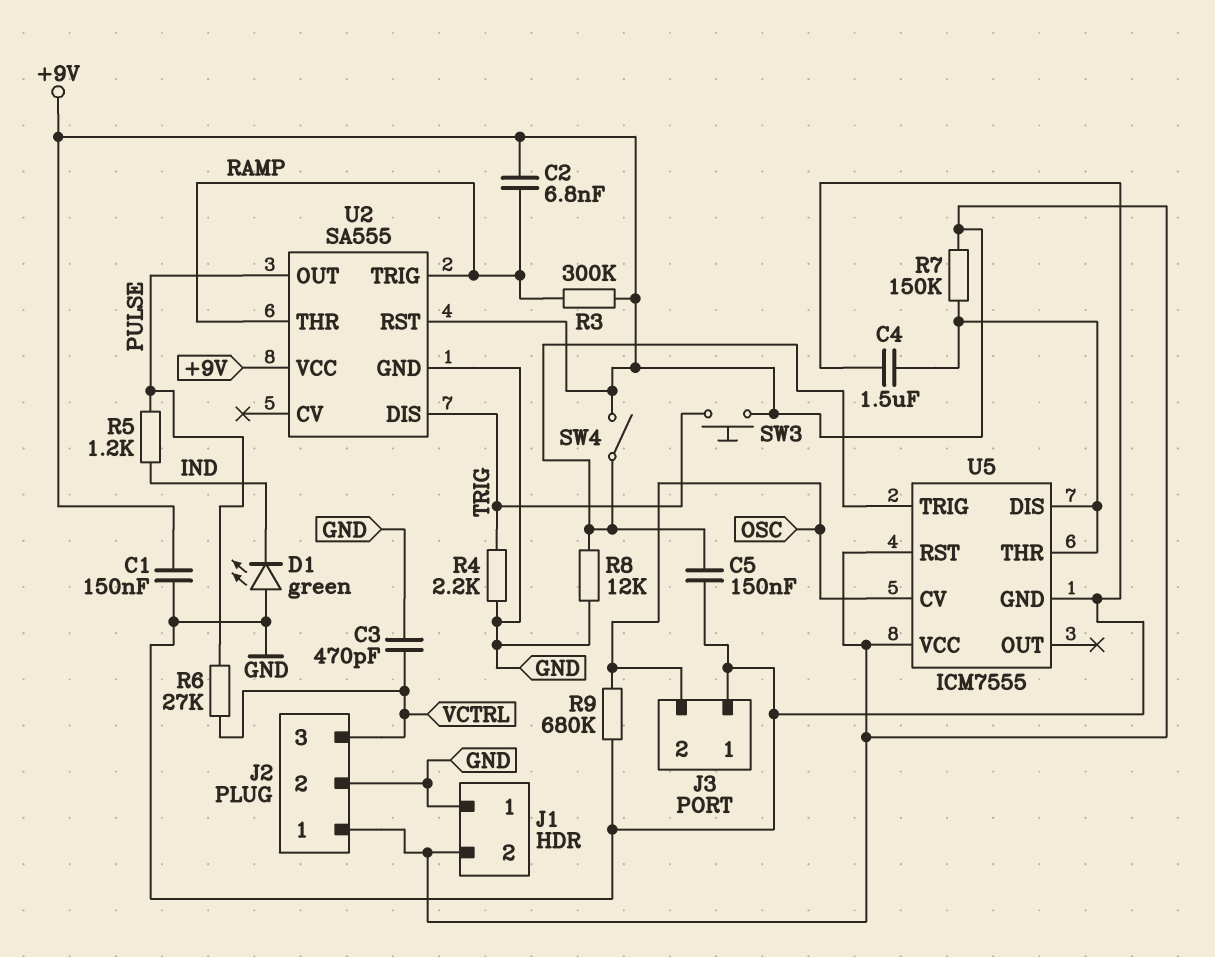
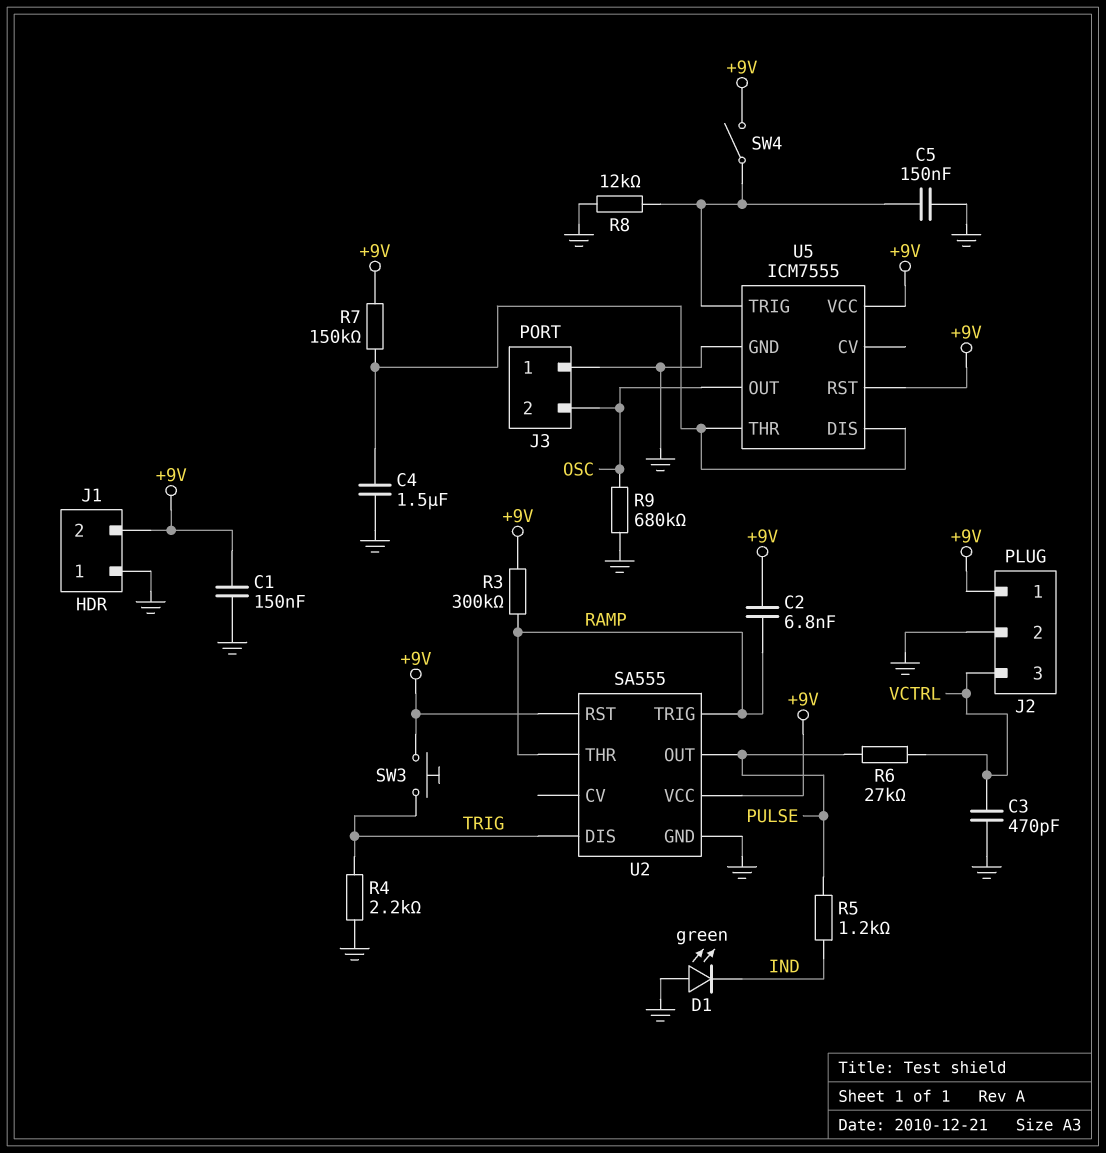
U5 pin CV: OSC -> none
U5 pin OUT: none -> OSC

